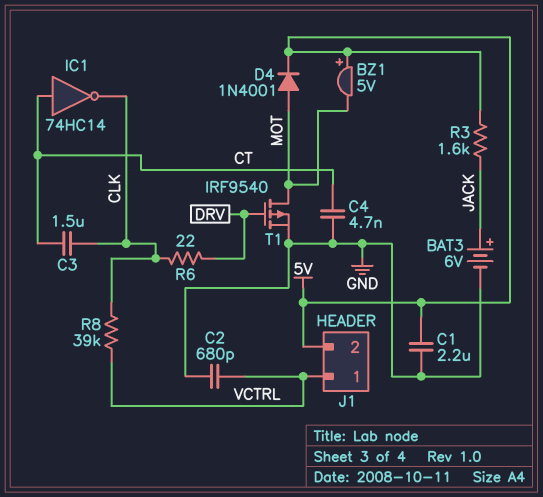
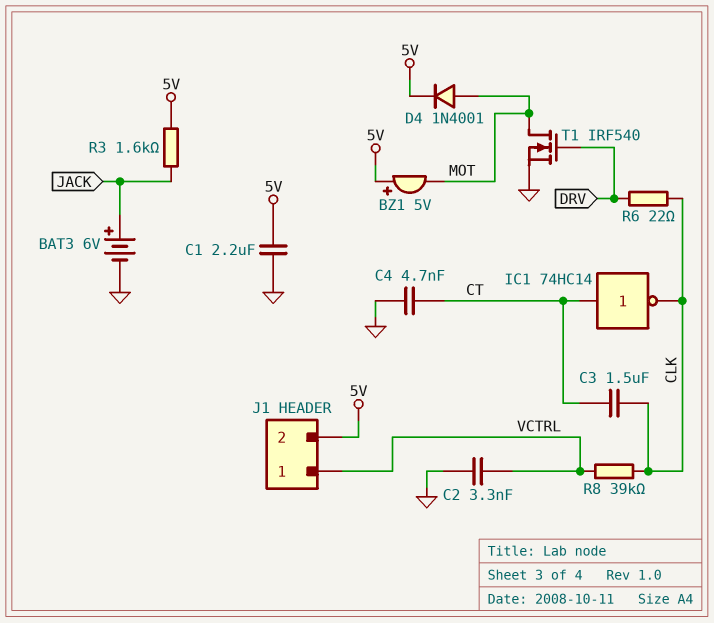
C2: 680pF (GND, VCTRL) -> 3.3nF (GND, VCTRL)
T1: PMOS IRF9540 (G DRV, D MOT, S GND) -> NMOS IRF540 (G DRV, D MOT, S GND)

